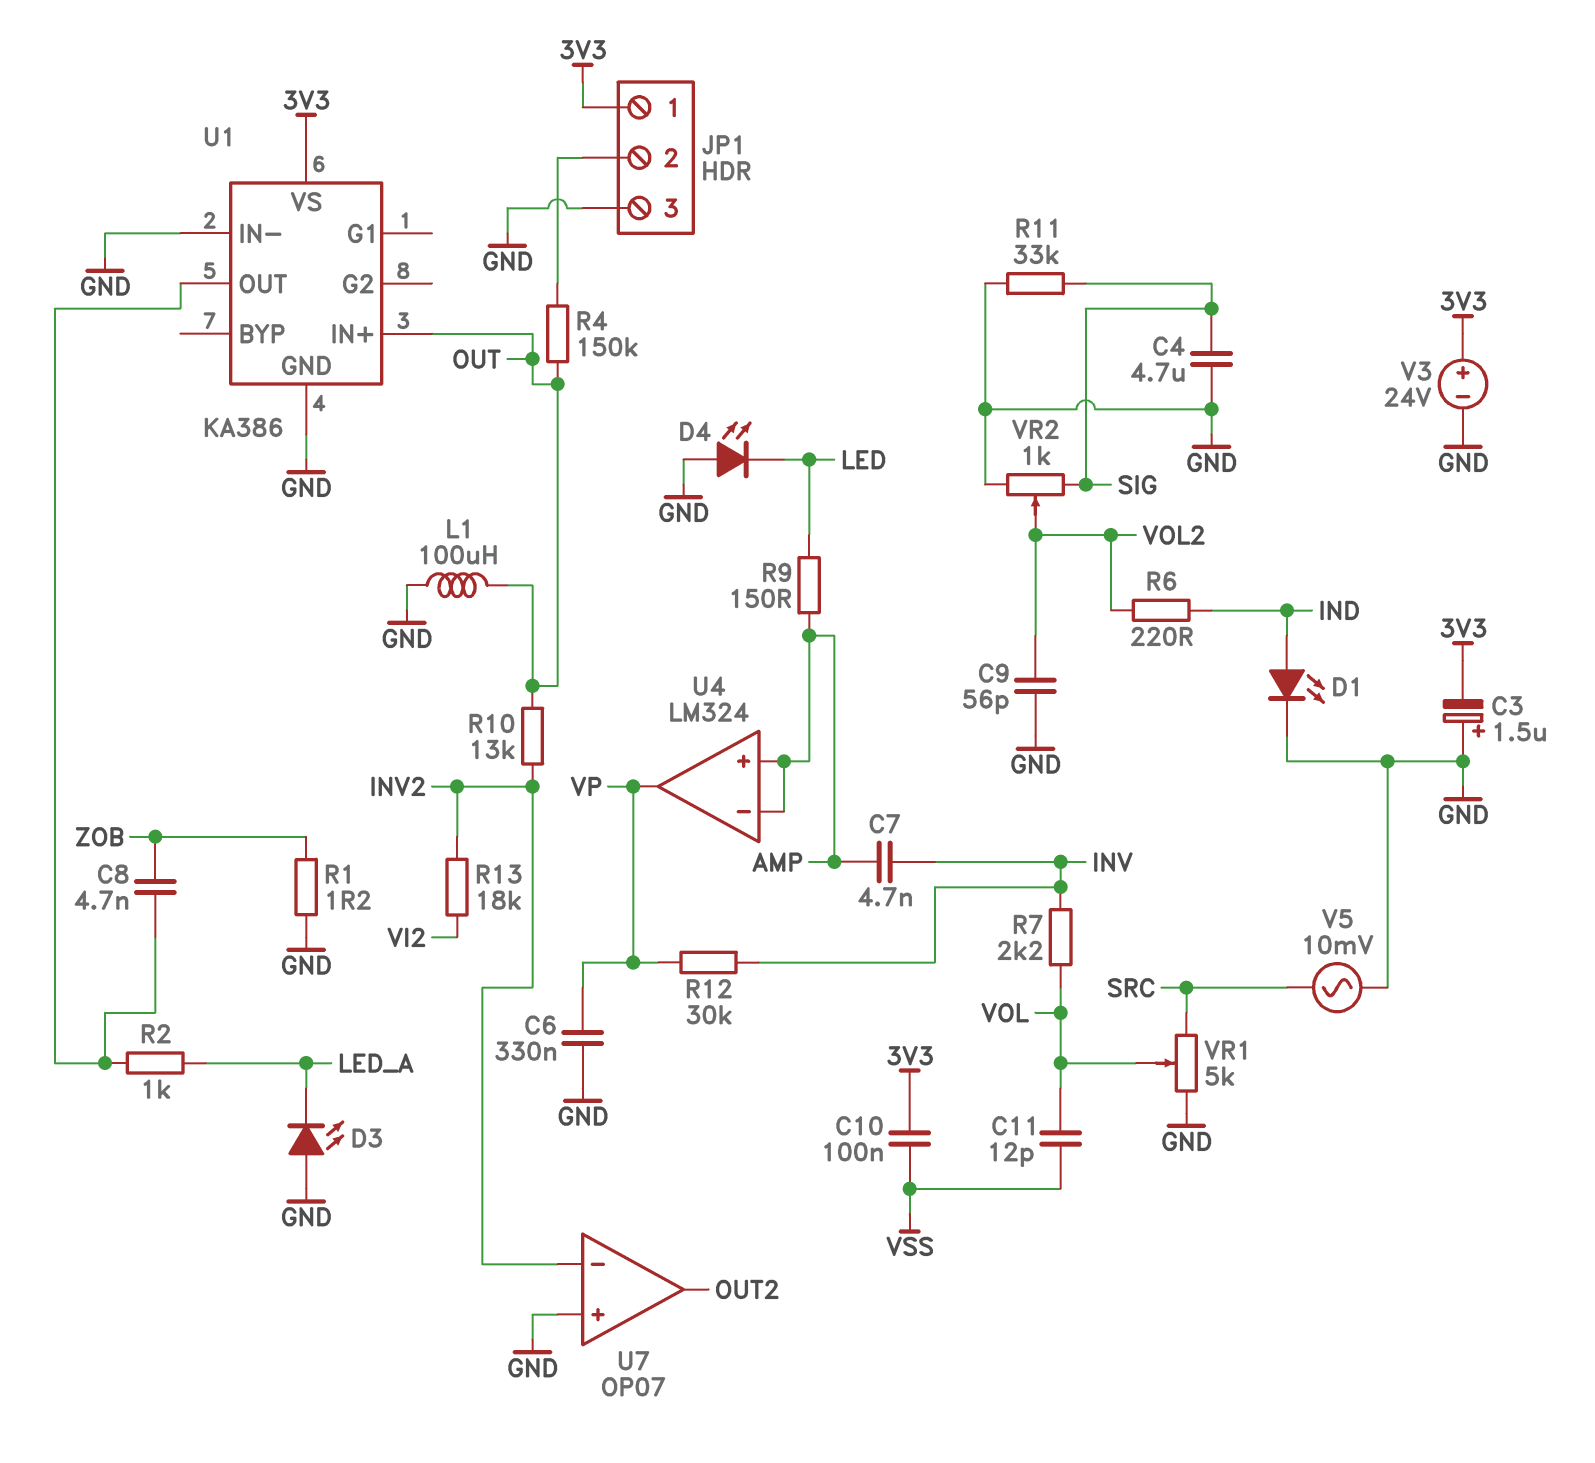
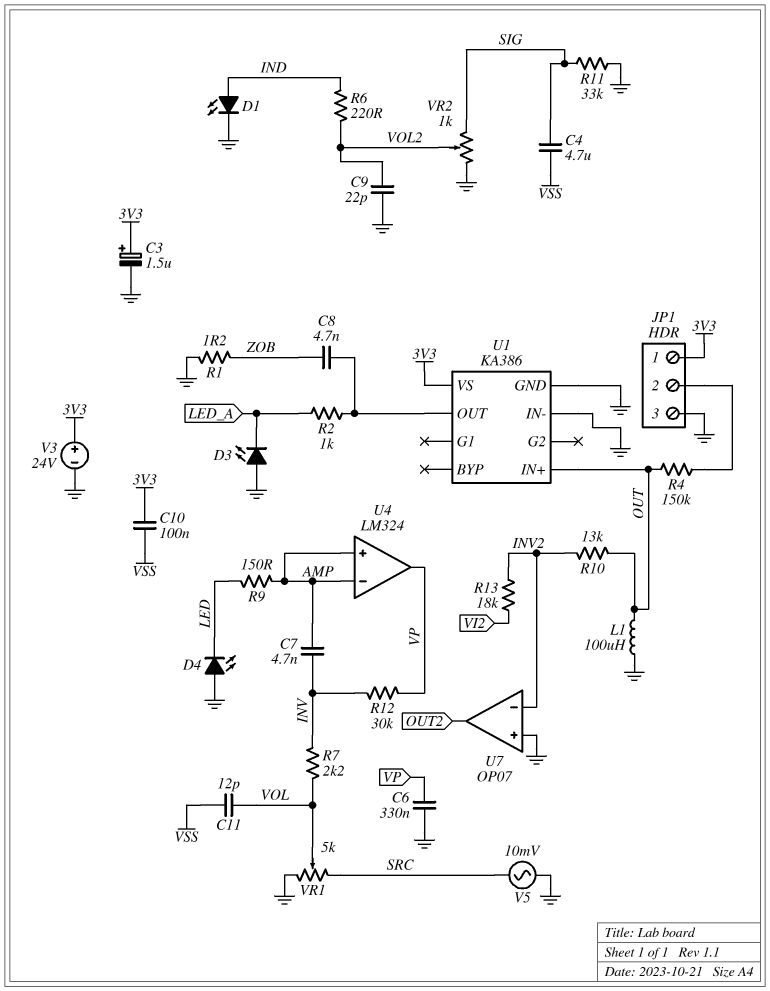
C3: 1.5uF (plus GND, minus 3V3) -> 1.5uF (plus 3V3, minus GND)
C4: 4.7uF (GND, SIG) -> 4.7uF (SIG, VSS)
C9: 56pF (GND, VOL2) -> 22pF (GND, VOL2)

